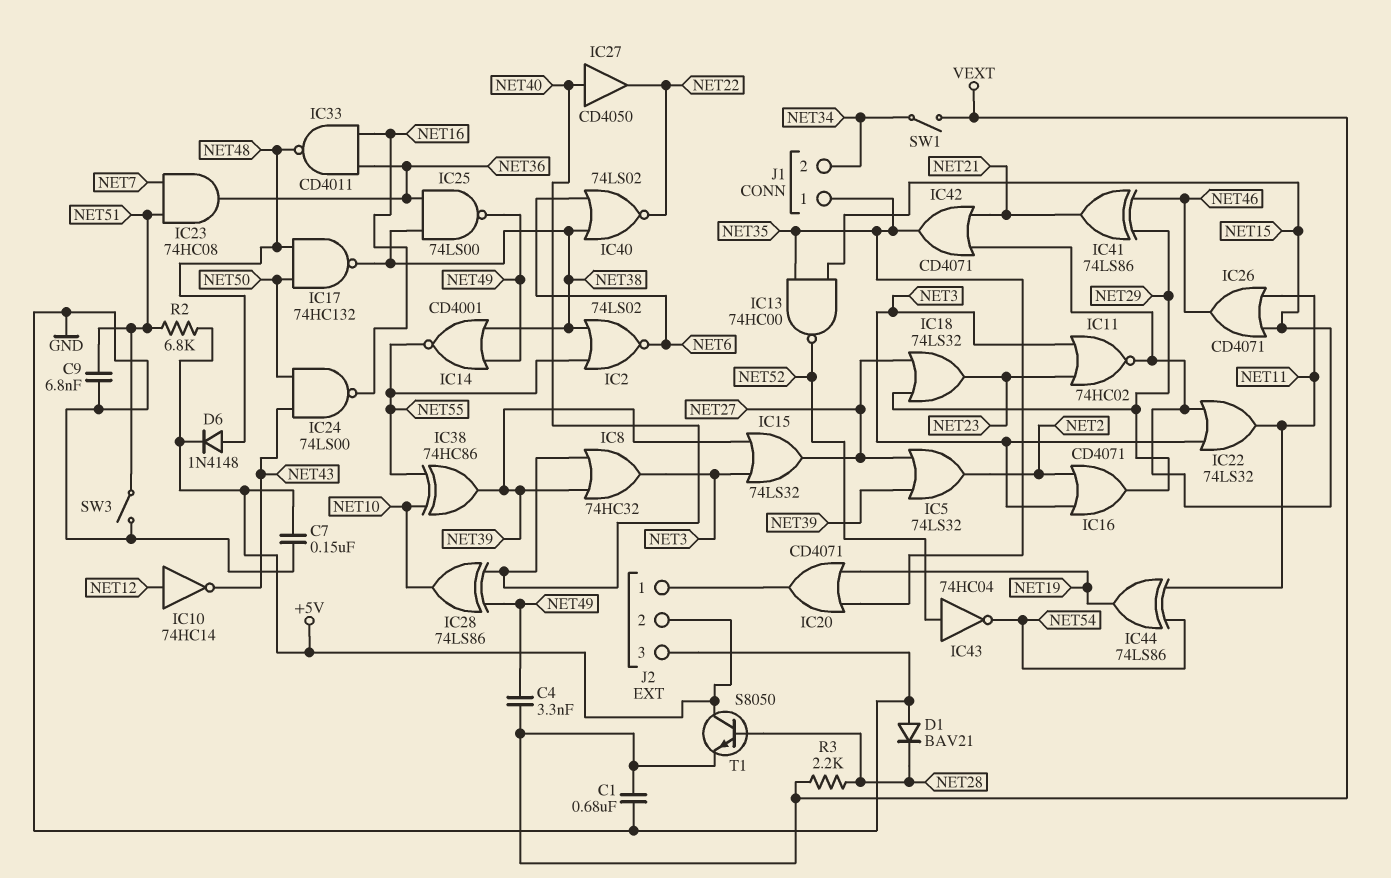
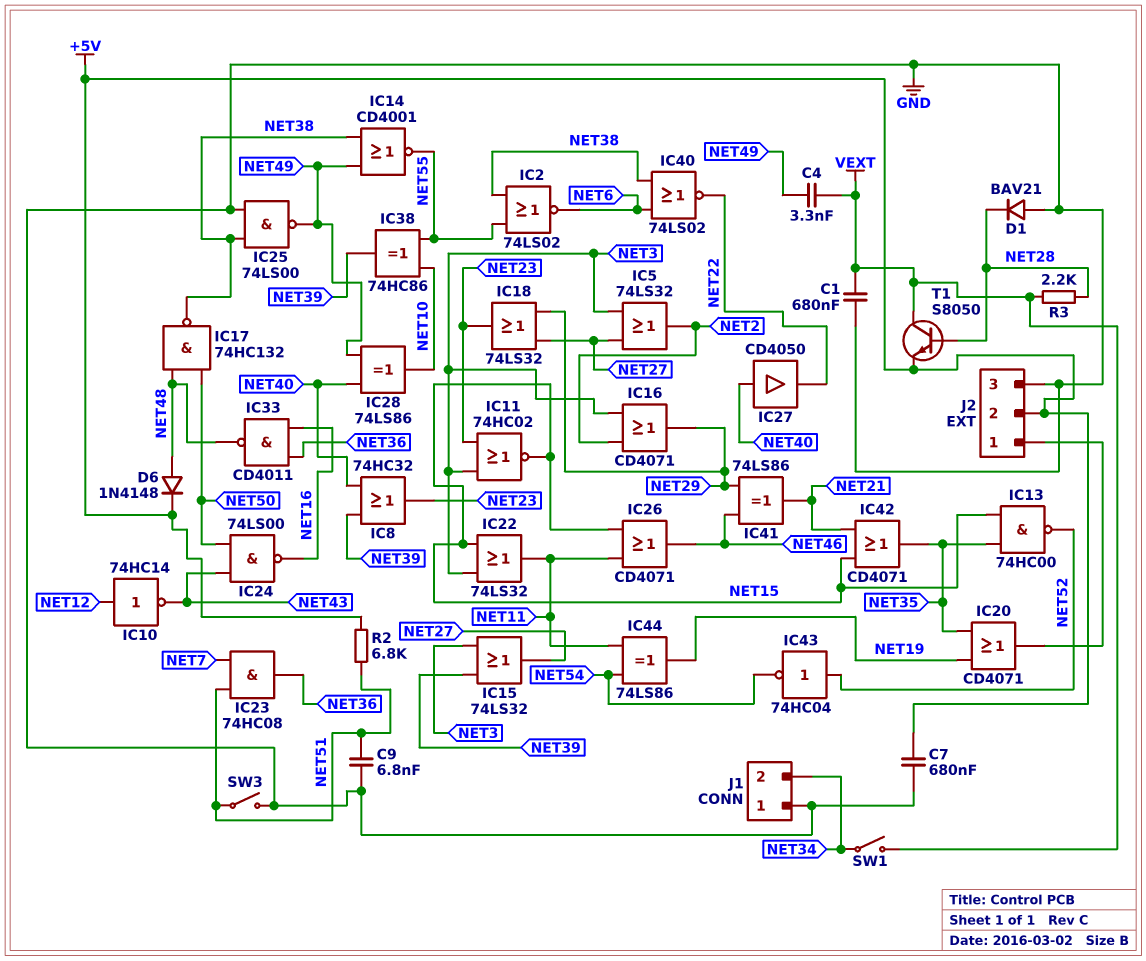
C7: 150nF (+5V, GND) -> 680nF (+5V, GND)
IC5: OR 74LS32 (in NET27, in NET39, out NET2) -> OR 74LS32 (in NET3, in NET27, out NET2)
IC8: OR 74HC32 (in NET39, in NET40, out NET3) -> OR 74HC32 (in NET39, in NET40, out NET23)
IC25: NAND 74LS00 (in NET36, in NET38, out NET49) -> NAND 74LS00 (in GND, in NET38, out NET49)
J1 pin 1: NET35 -> GND
T1: NPN S8050 (B NET28, C +5V, E VEXT) -> NPN S8050 (B NET28, C VEXT, E +5V)

